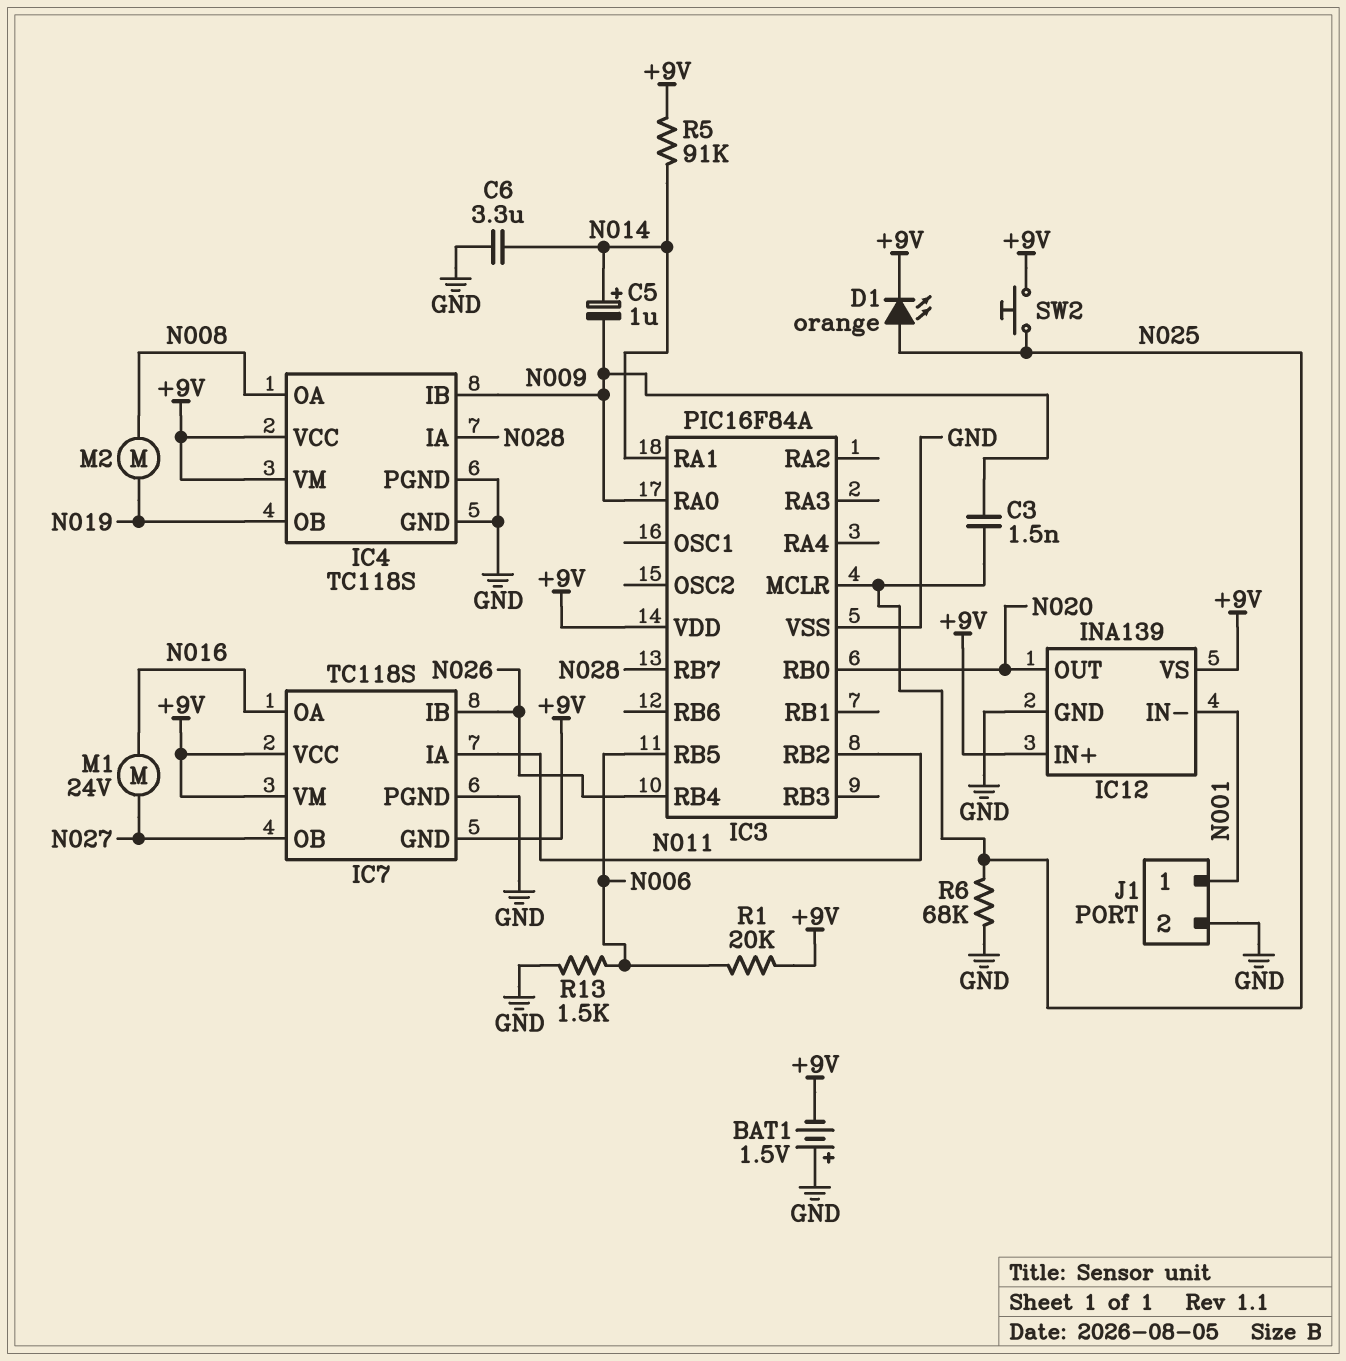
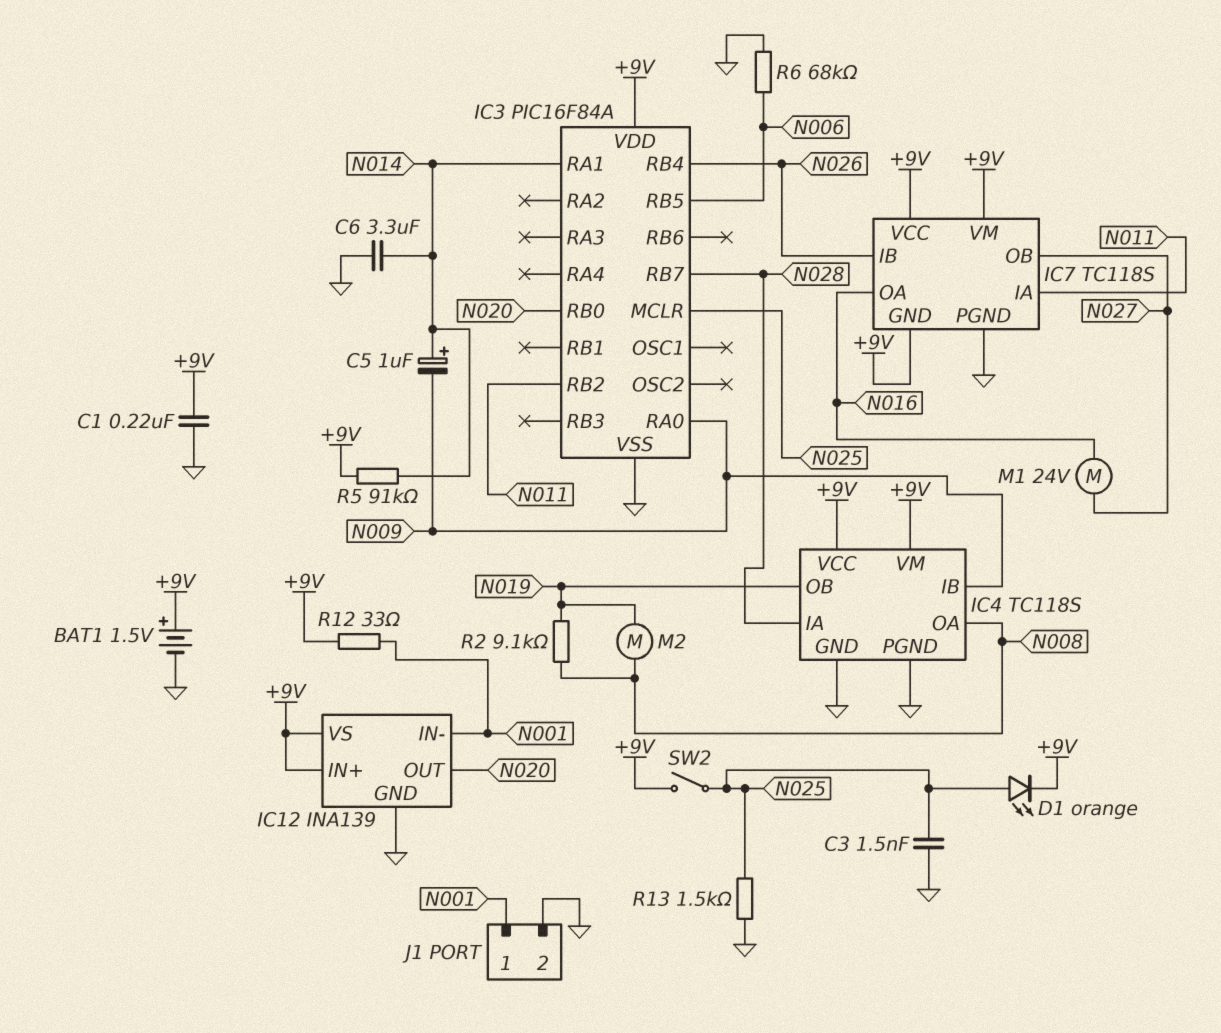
BAT1: 1.5V (plus GND, minus +9V) -> 1.5V (plus +9V, minus GND)
C1: none -> 220nF (+9V, GND)
C3: 1.5nF (N009, N025) -> 1.5nF (GND, N025)
R1: 20k (+9V, N006) -> none
R2: none -> 9.1k (N008, N019)
R6: 68k (GND, N025) -> 68k (GND, N006)
R12: none -> 33 (+9V, N001)
R13: 1.5k (GND, N006) -> 1.5k (GND, N025)
SW2: button (+9V, N025) -> switch (+9V, N025)

